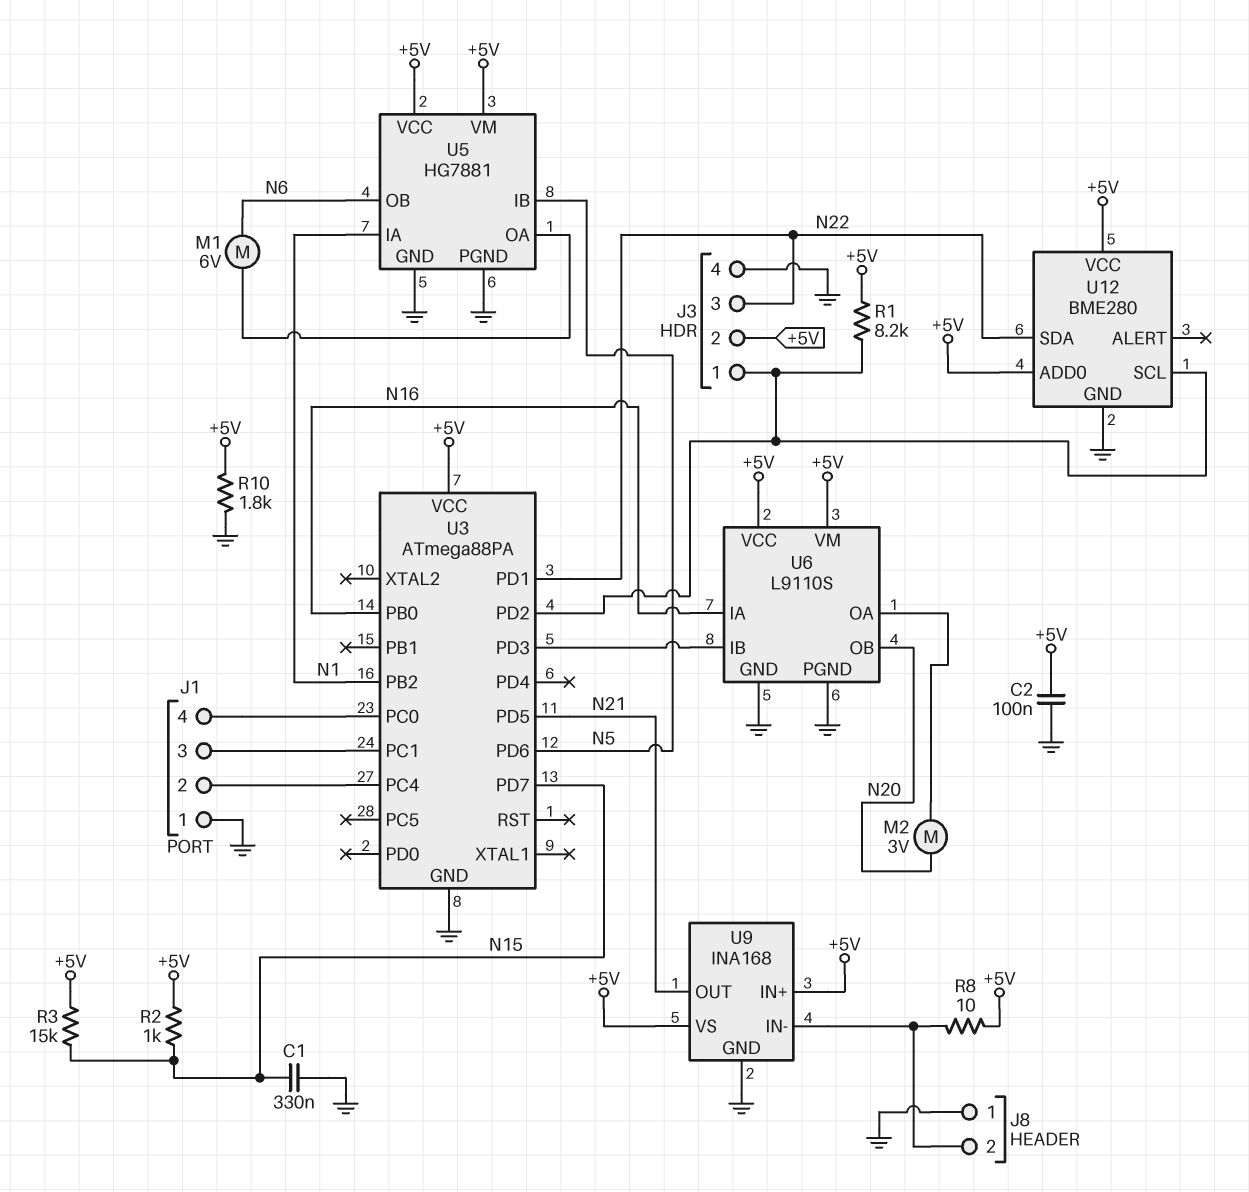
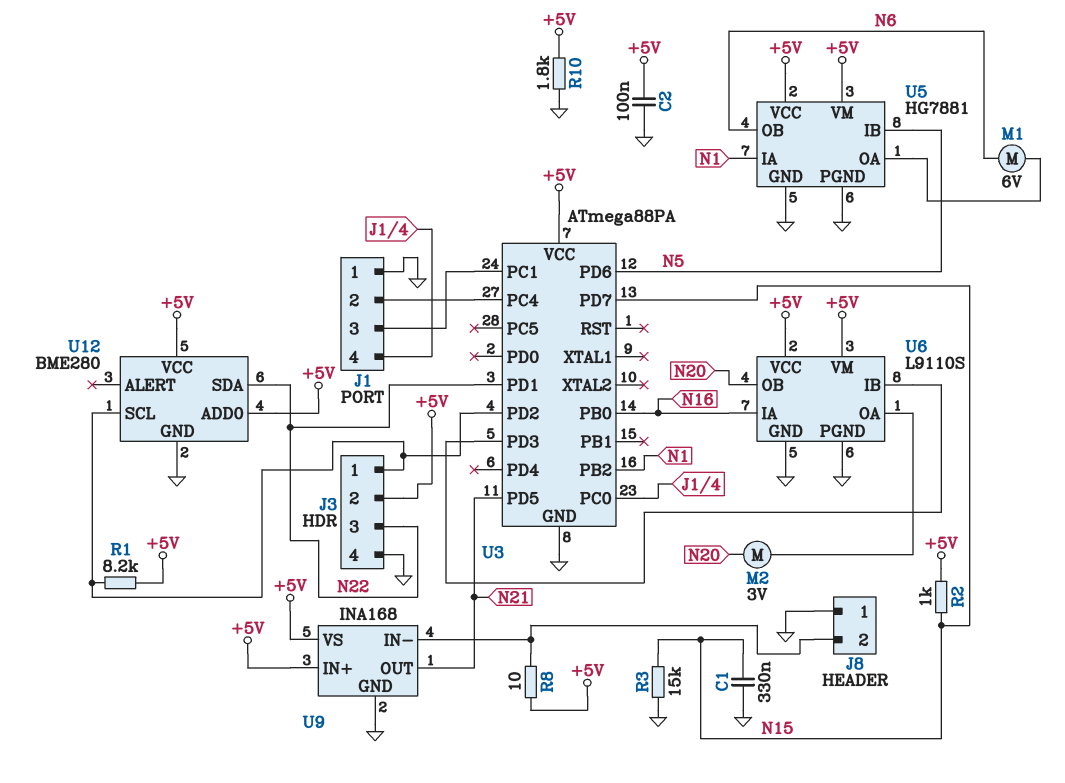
R3: 15k (+5V, N15) -> 15k (GND, N15)

